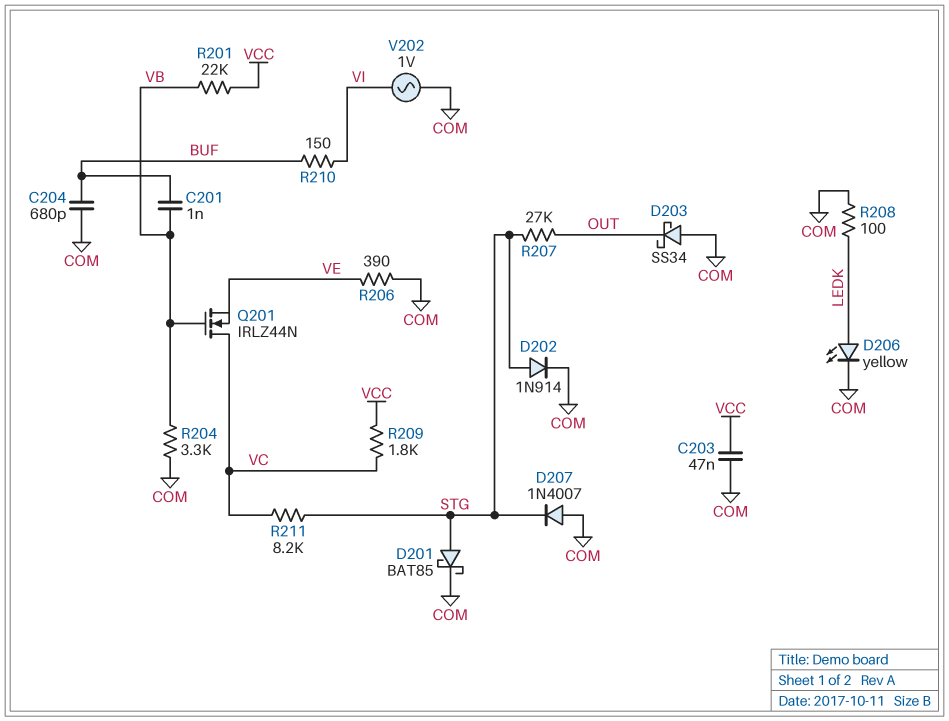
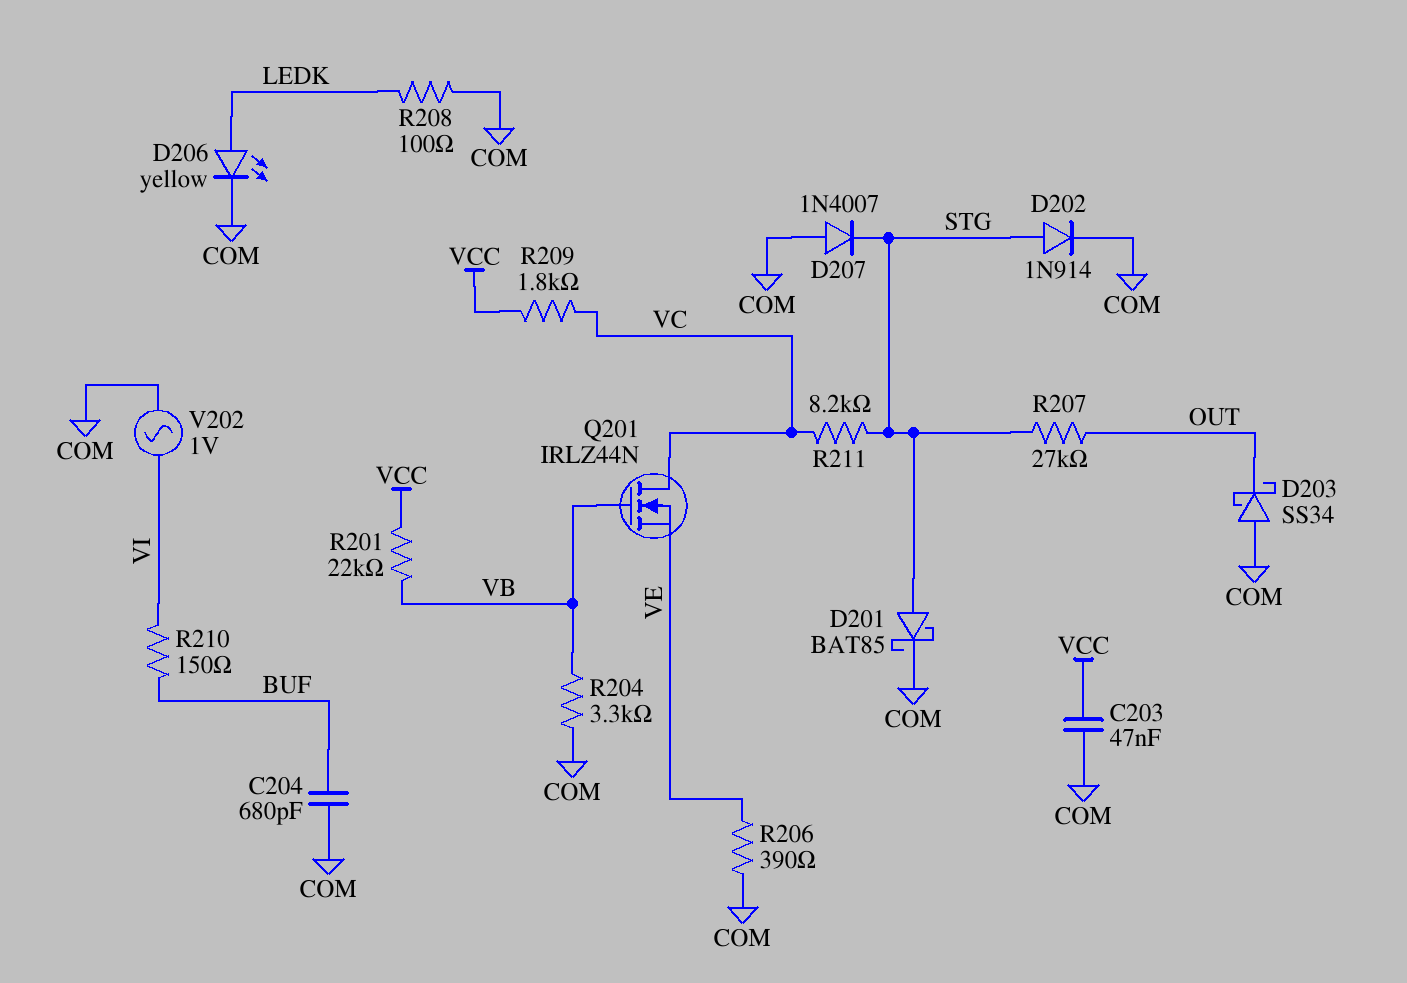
C201: 1nF (BUF, VB) -> none

